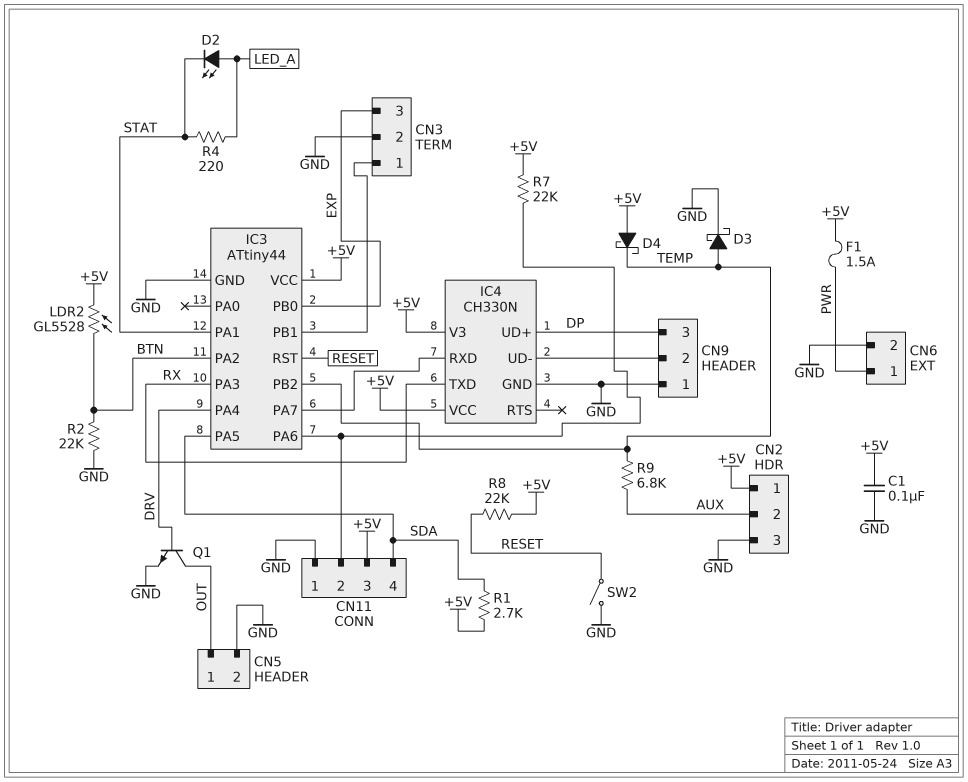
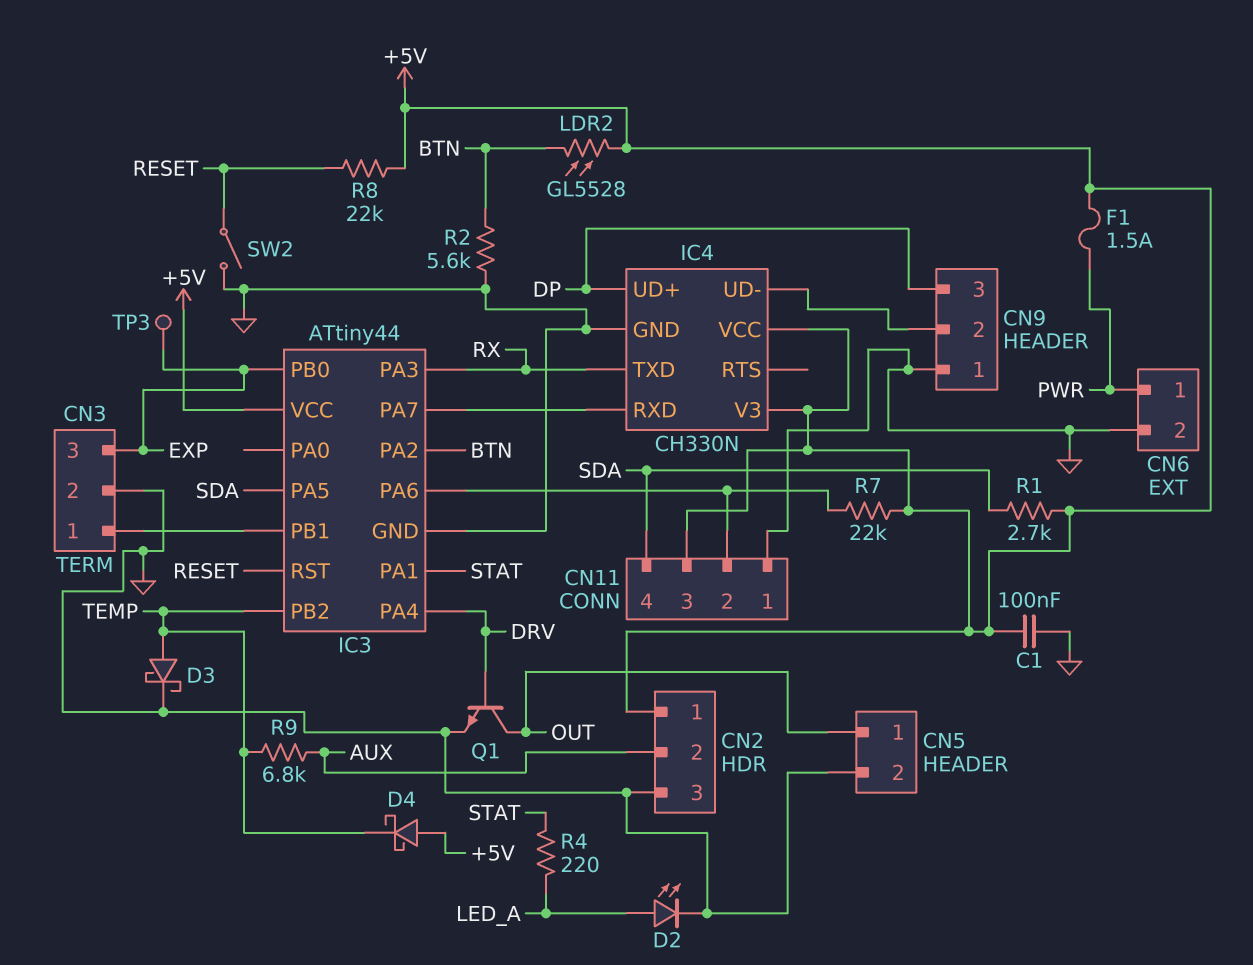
D2: LED (A LED_A, K STAT) -> LED (A LED_A, K GND)
R2: 22k (BTN, GND) -> 5.6k (BTN, GND)
TP3: none -> test point (EXP)

